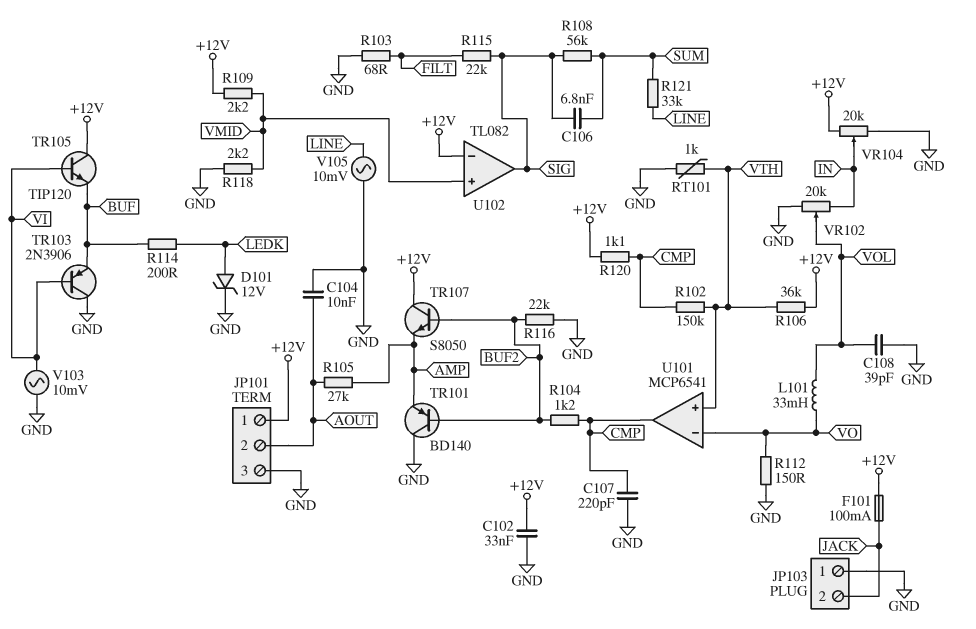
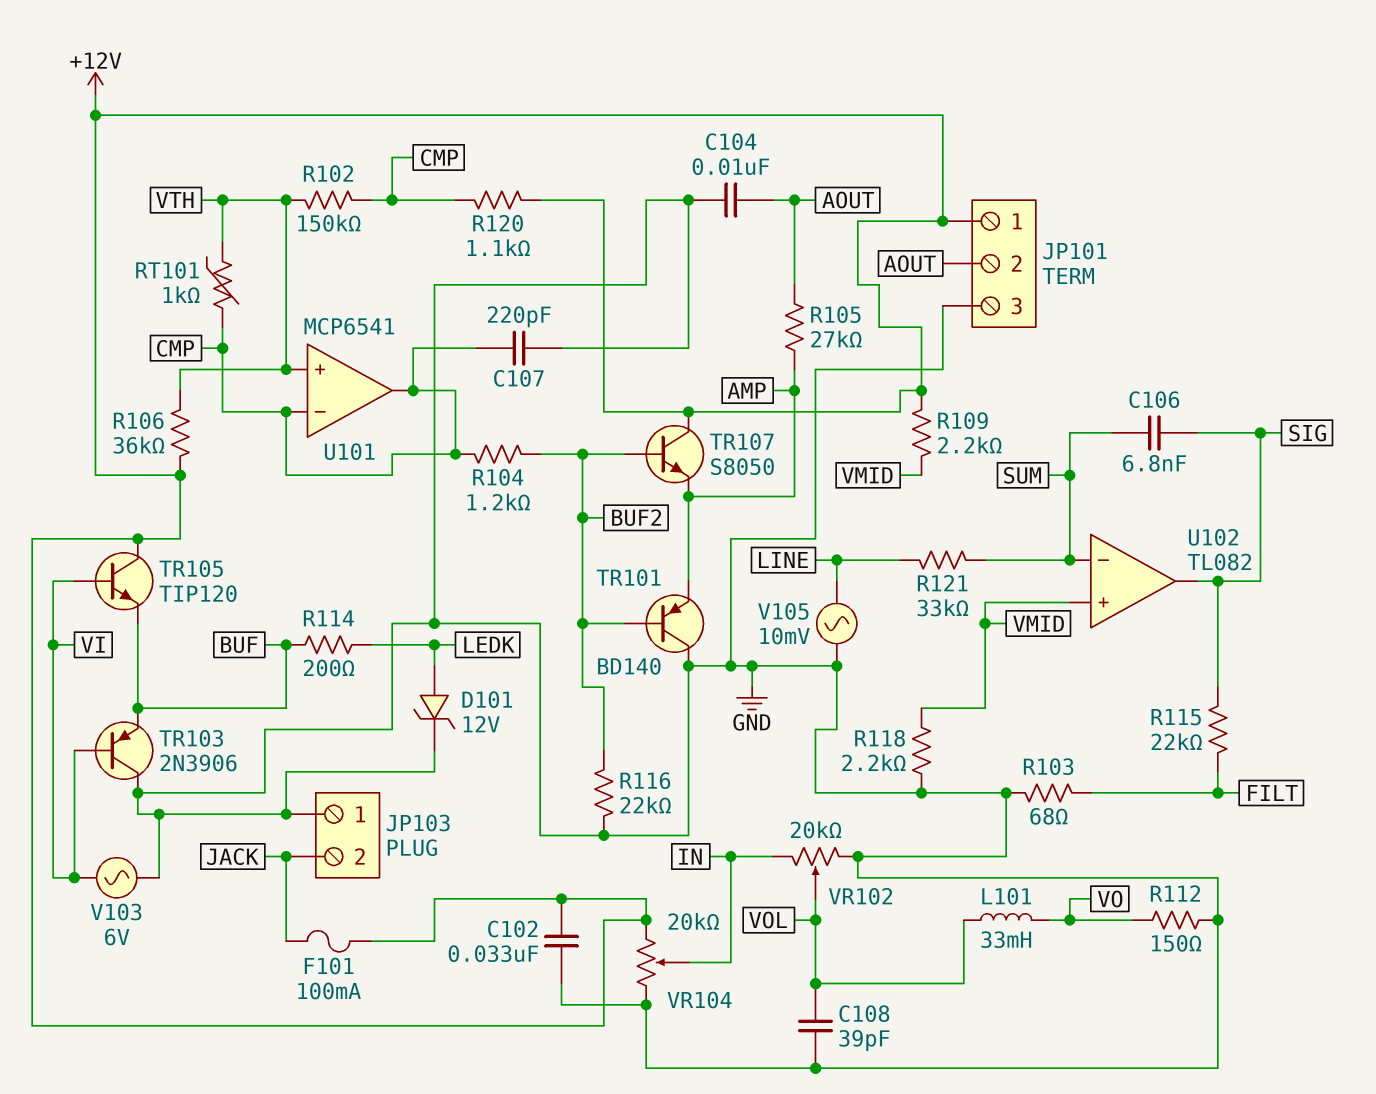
R108: 56k (SIG, SUM) -> none
RT101: 1k (GND, VTH) -> 1k (CMP, VTH)
U101 pin in-: VO -> CMP
U102 pin in-: +12V -> SUM
V103: AC 10mV (GND, VI) -> AC 6V (GND, VI)

